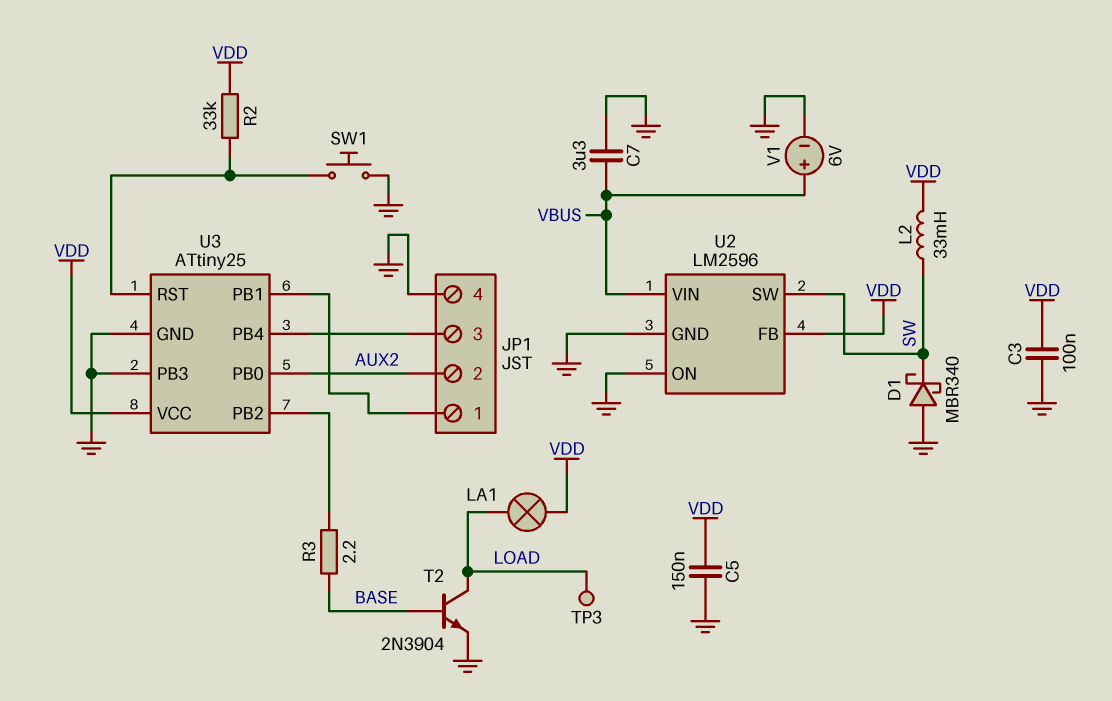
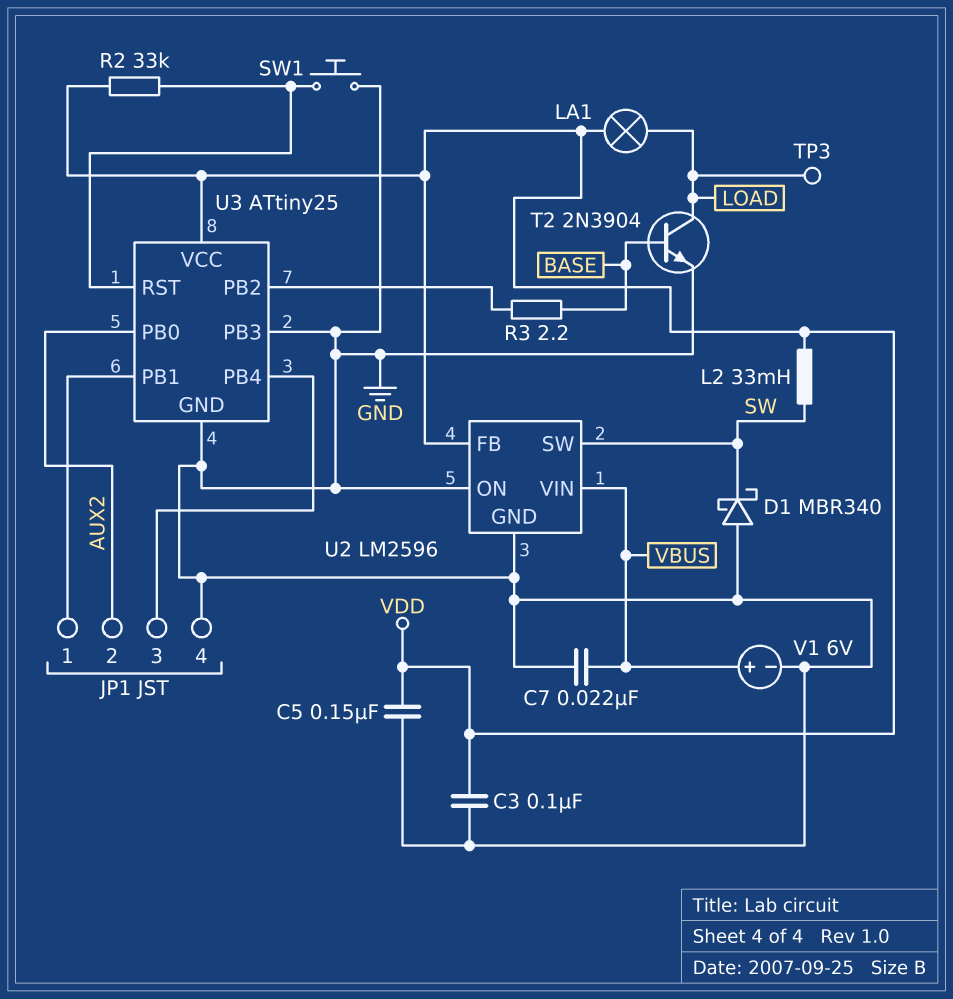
C7: 3.3uF (GND, VBUS) -> 22nF (GND, VBUS)

